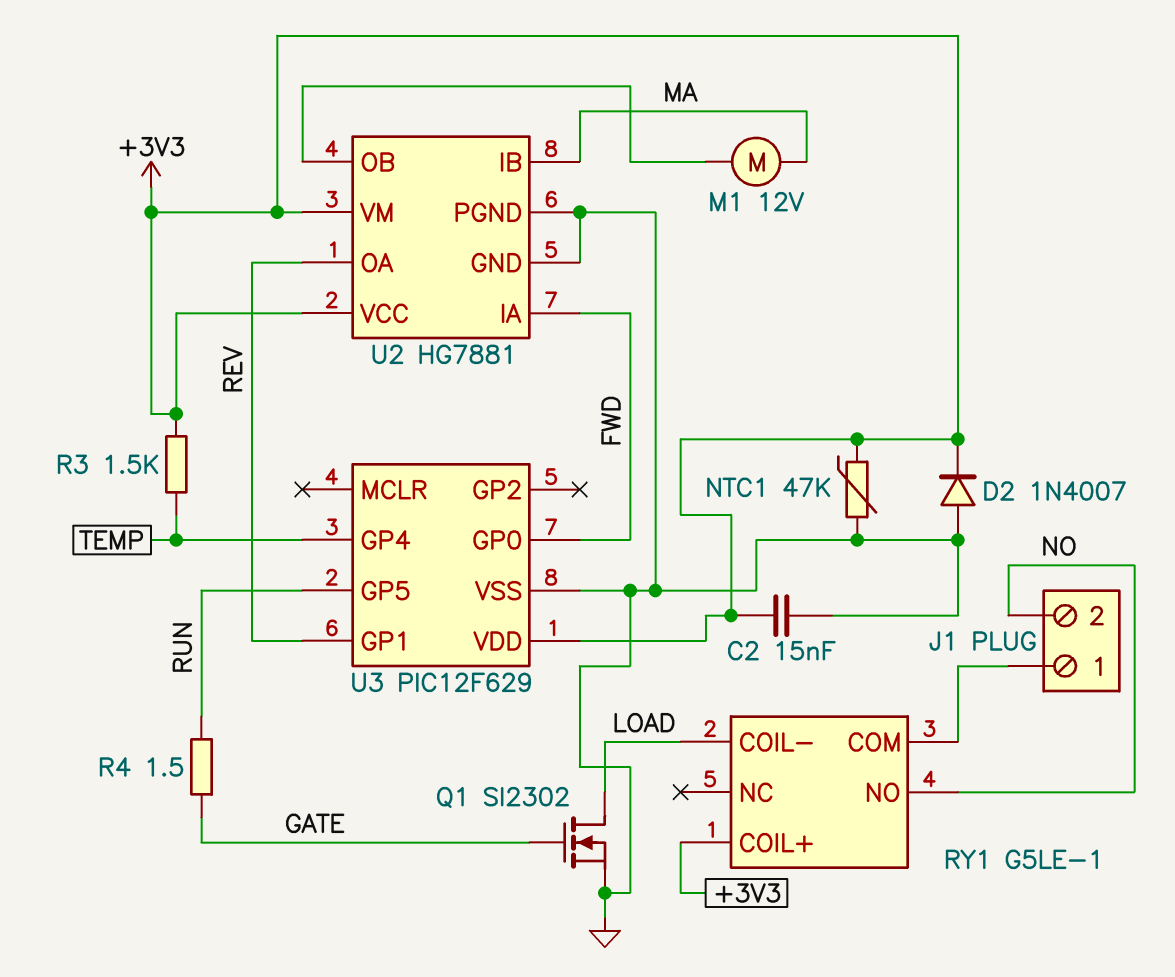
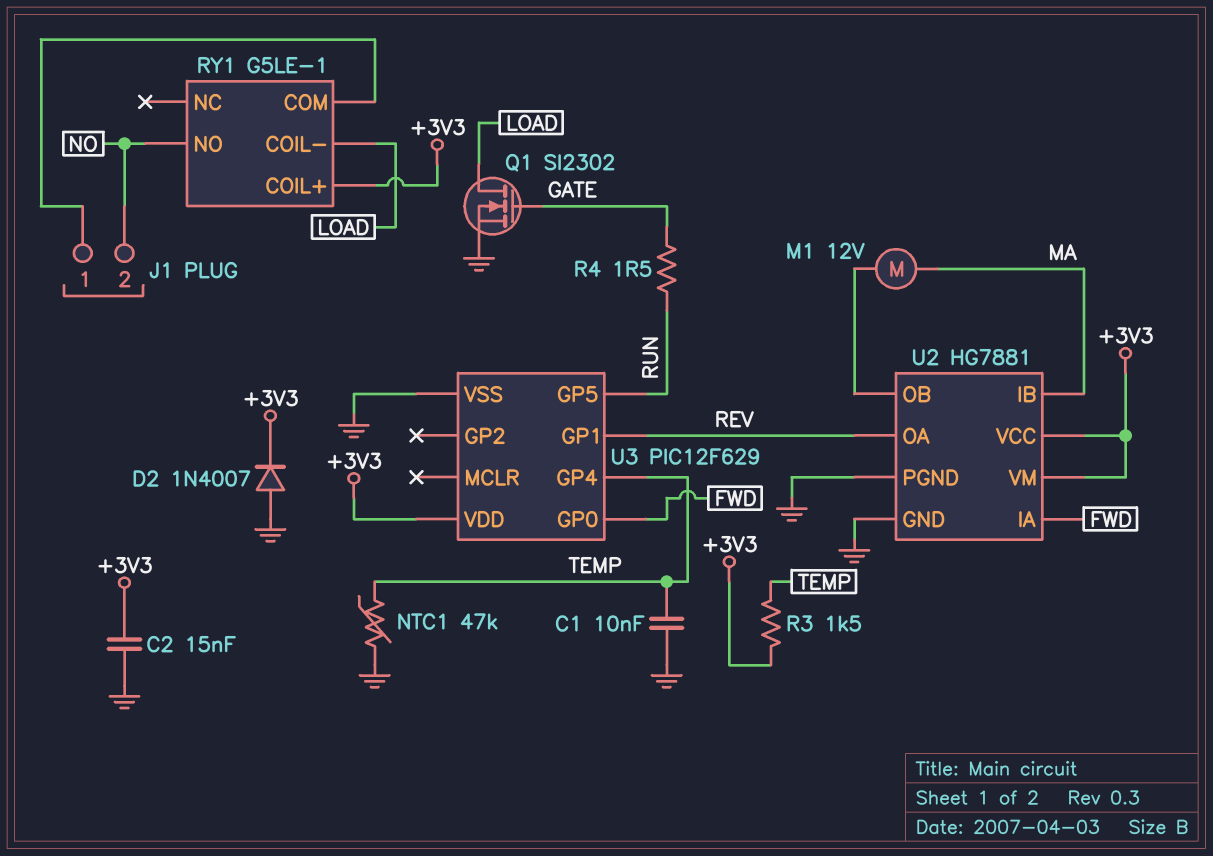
C1: none -> 10nF (GND, TEMP)
NTC1: 47k (+3V3, GND) -> 47k (GND, TEMP)

